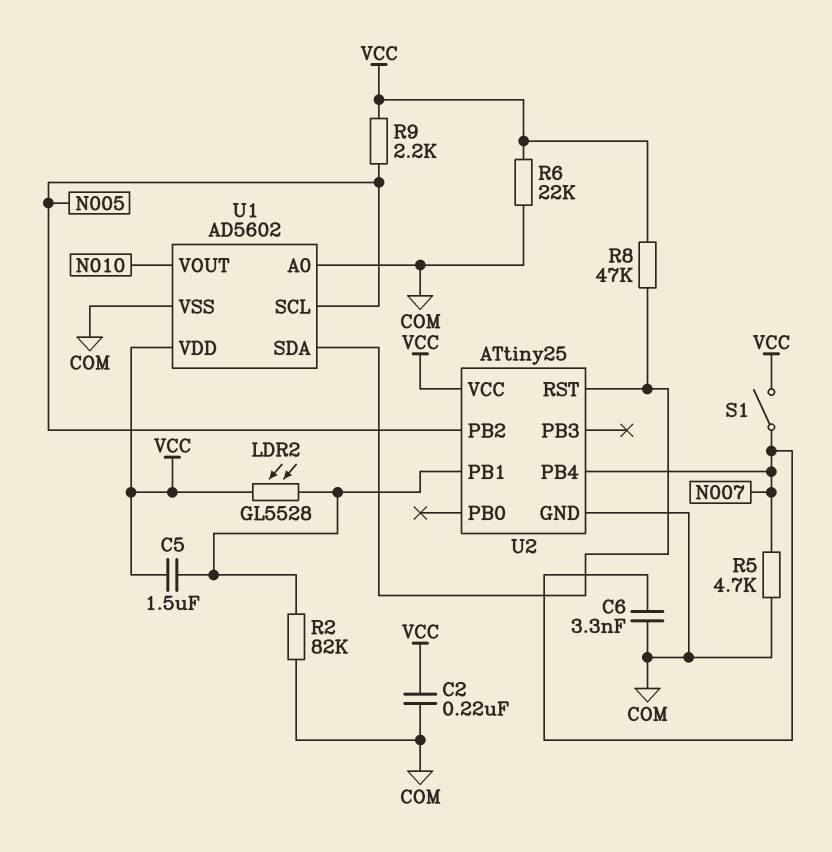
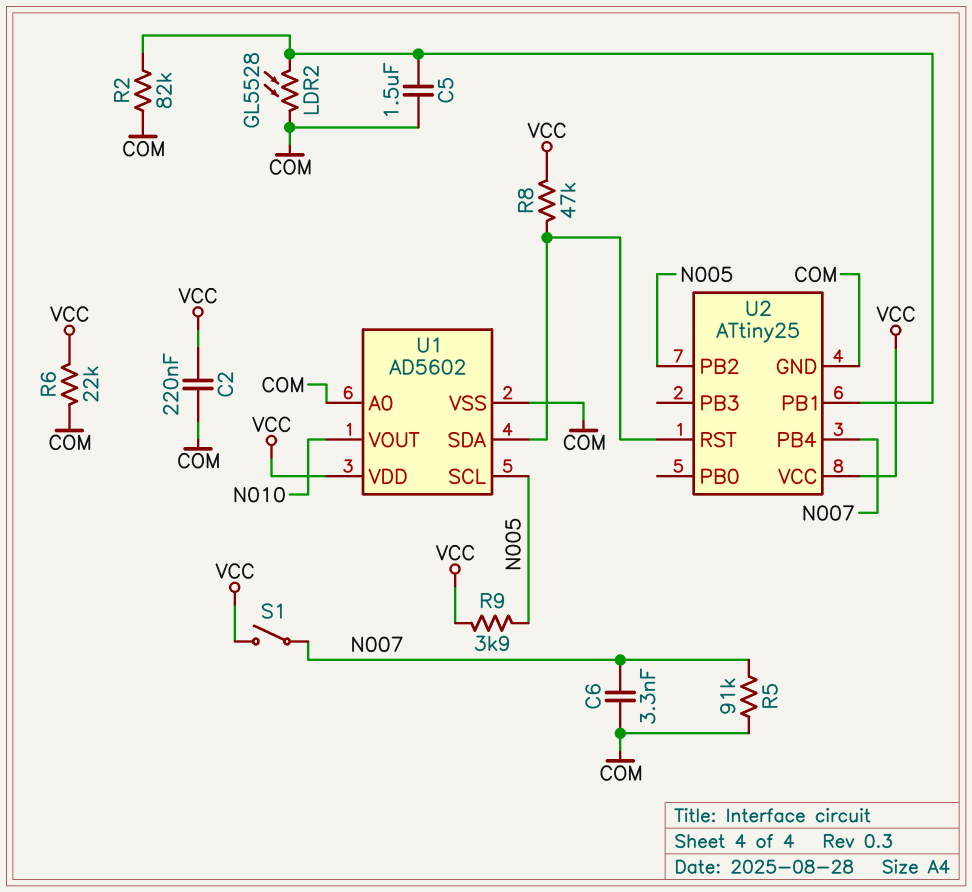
C5: 1.5uF (U2/PB1, VCC) -> 1.5uF (COM, U2/PB1)
LDR2: GL5528 (U2/PB1, VCC) -> GL5528 (COM, U2/PB1)
R5: 4.7k (COM, N007) -> 91k (COM, N007)
R9: 2.2k (N005, VCC) -> 3.9k (N005, VCC)

